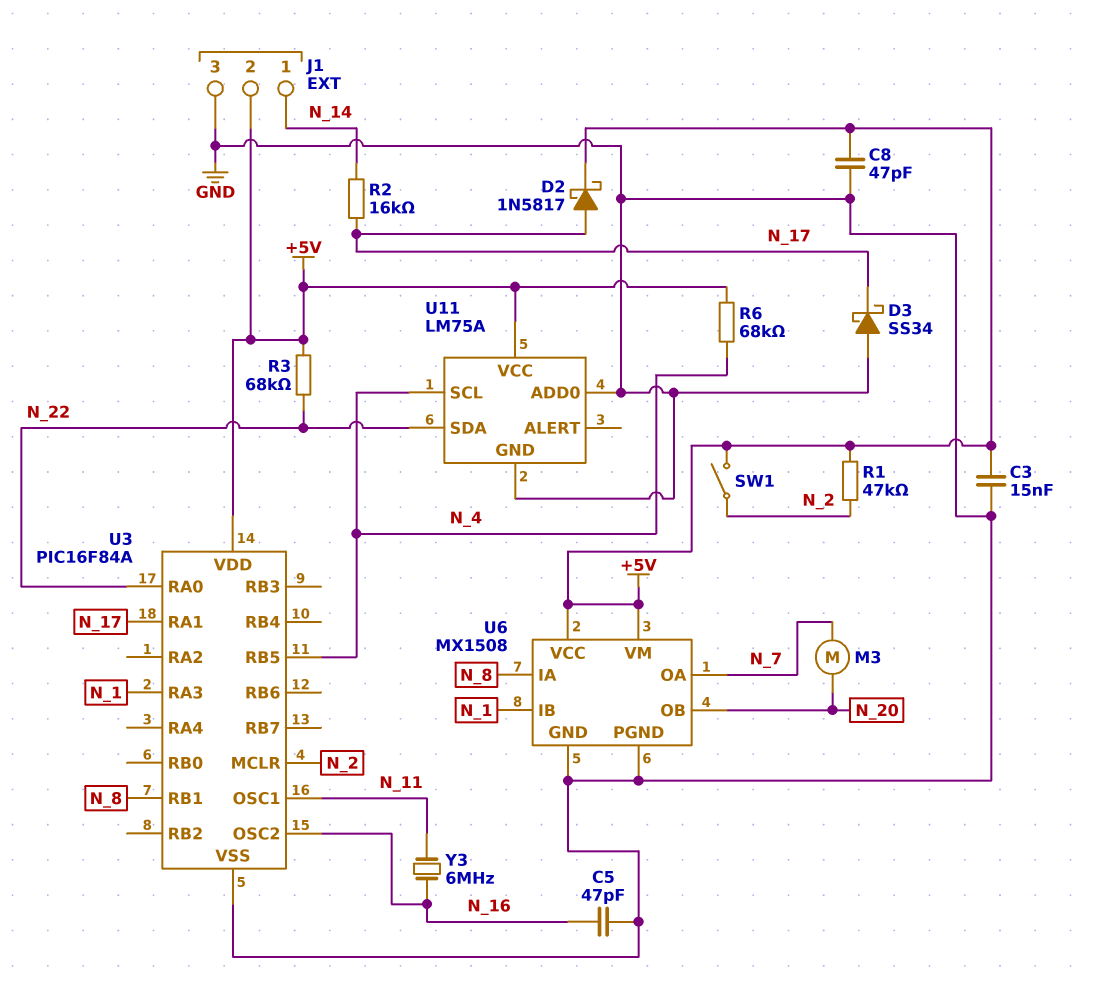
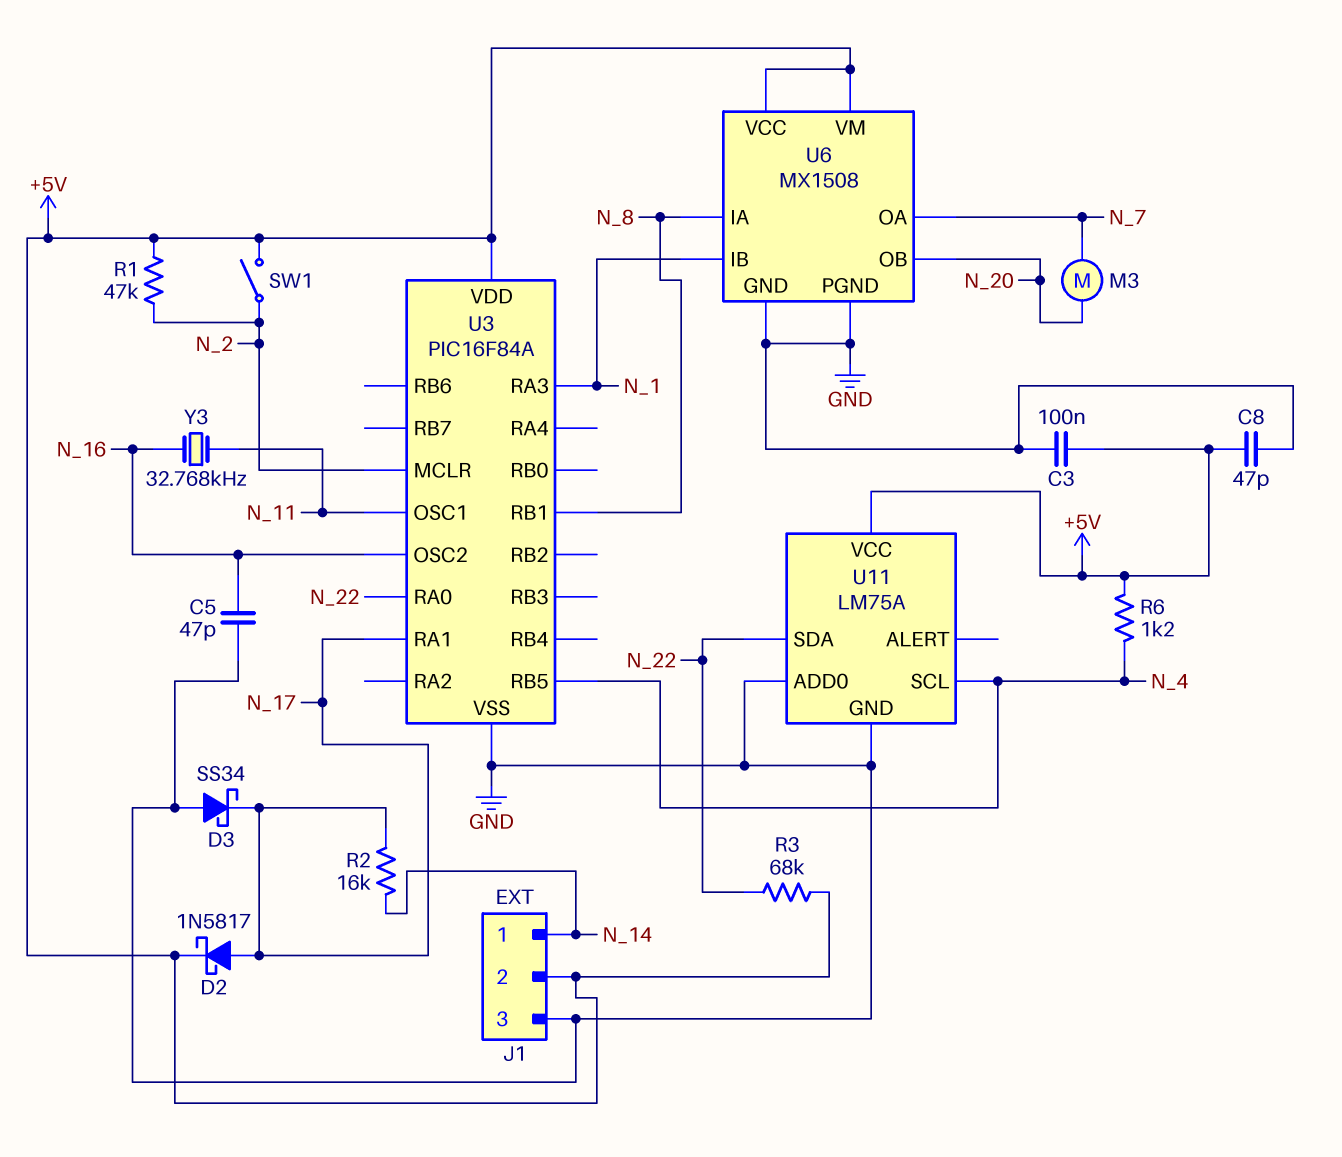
C3: 15nF (+5V, GND) -> 100nF (+5V, GND)
R6: 68k (+5V, N_4) -> 1.2k (+5V, N_4)
Y3: 6MHz (N_11, N_16) -> 32.768kHz (N_11, N_16)

